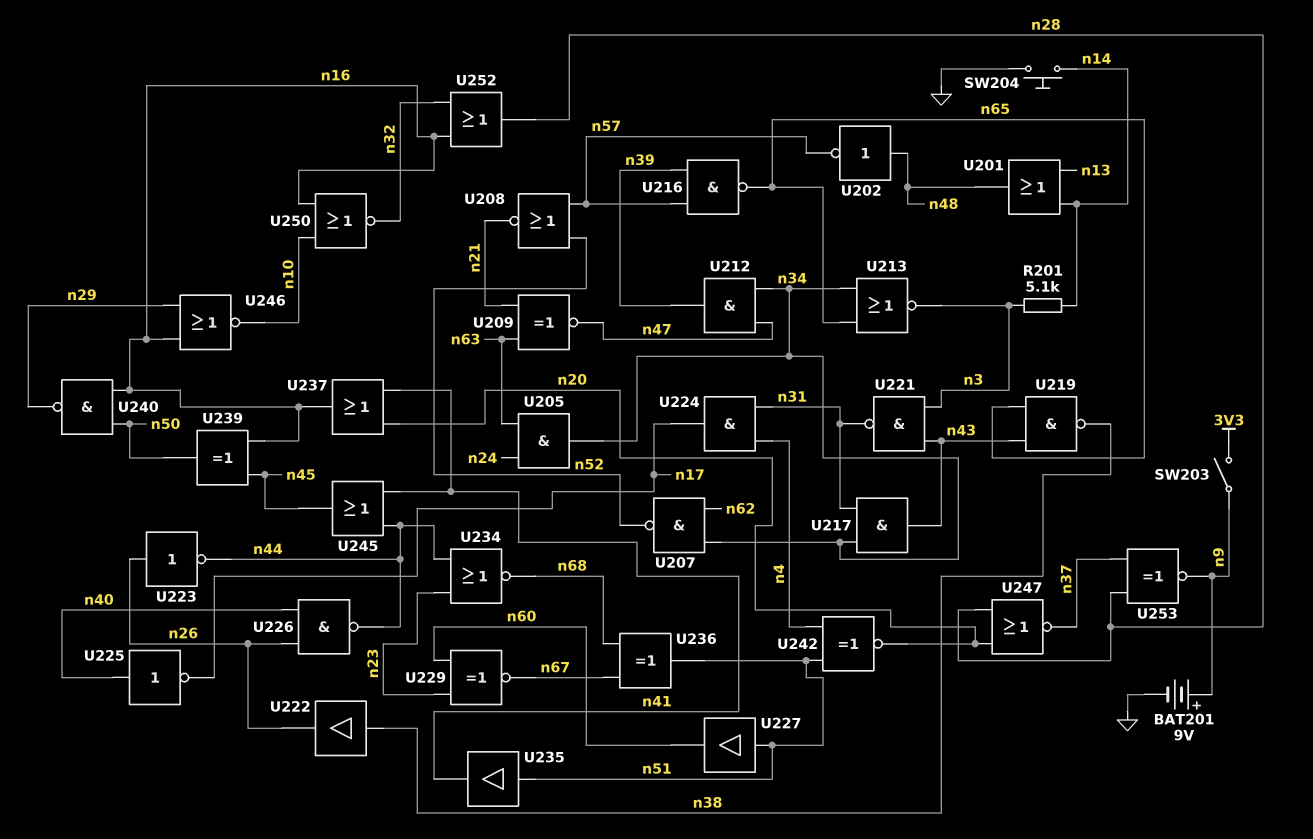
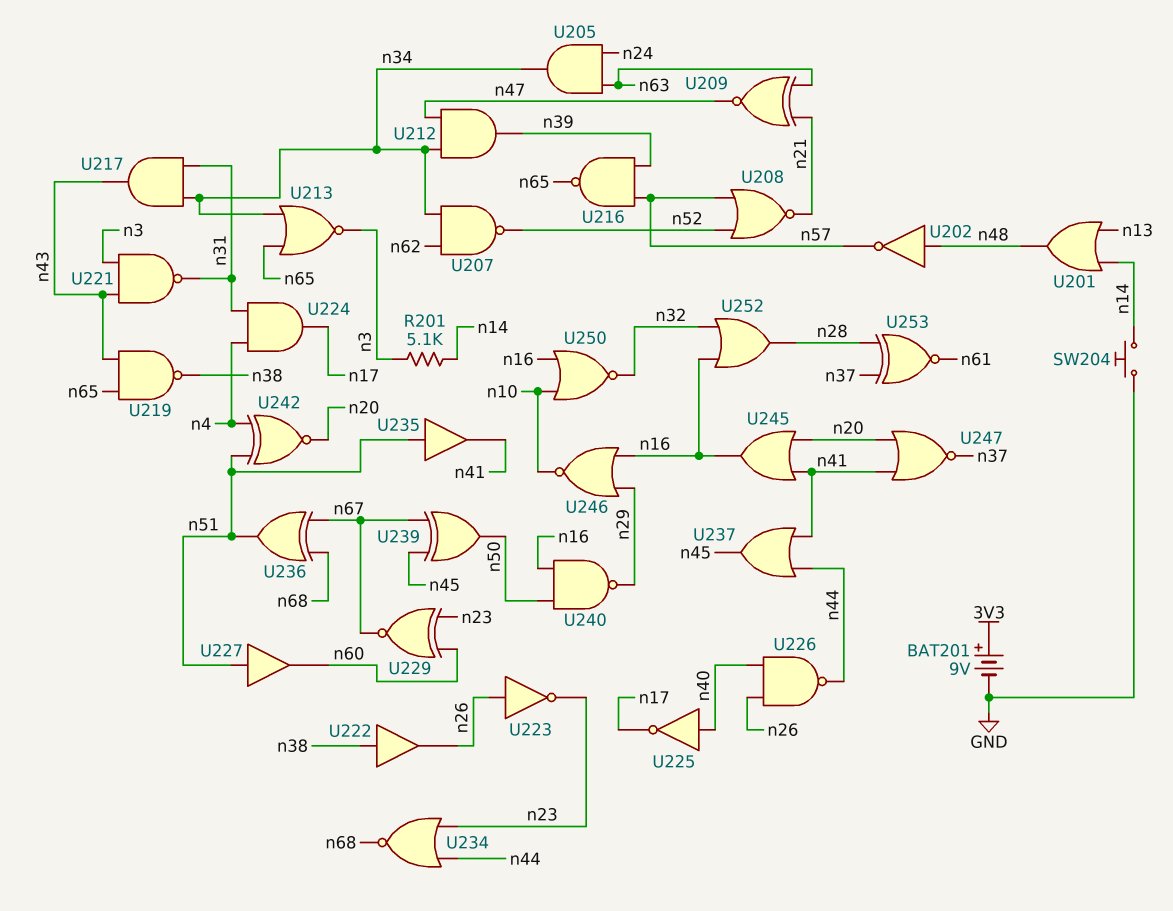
BAT201: 9V (plus n9, minus GND) -> 9V (plus 3V3, minus GND)
SW203: switch (3V3, n9) -> none
U223: NOT (in n26, out n44) -> NOT (in n26, out n23)
U237: OR (in n20, in n41, out n16) -> OR (in n41, in n44, out n45)
U239: XOR (in n16, in n45, out n50) -> XOR (in n45, in n67, out n50)
U245: OR (in n41, in n44, out n45) -> OR (in n20, in n41, out n16)
U247: NOR (in n20, in n28, out n37) -> NOR (in n20, in n41, out n37)
U253: XNOR (in n28, in n37, out n9) -> XNOR (in n28, in n37, out n61)

